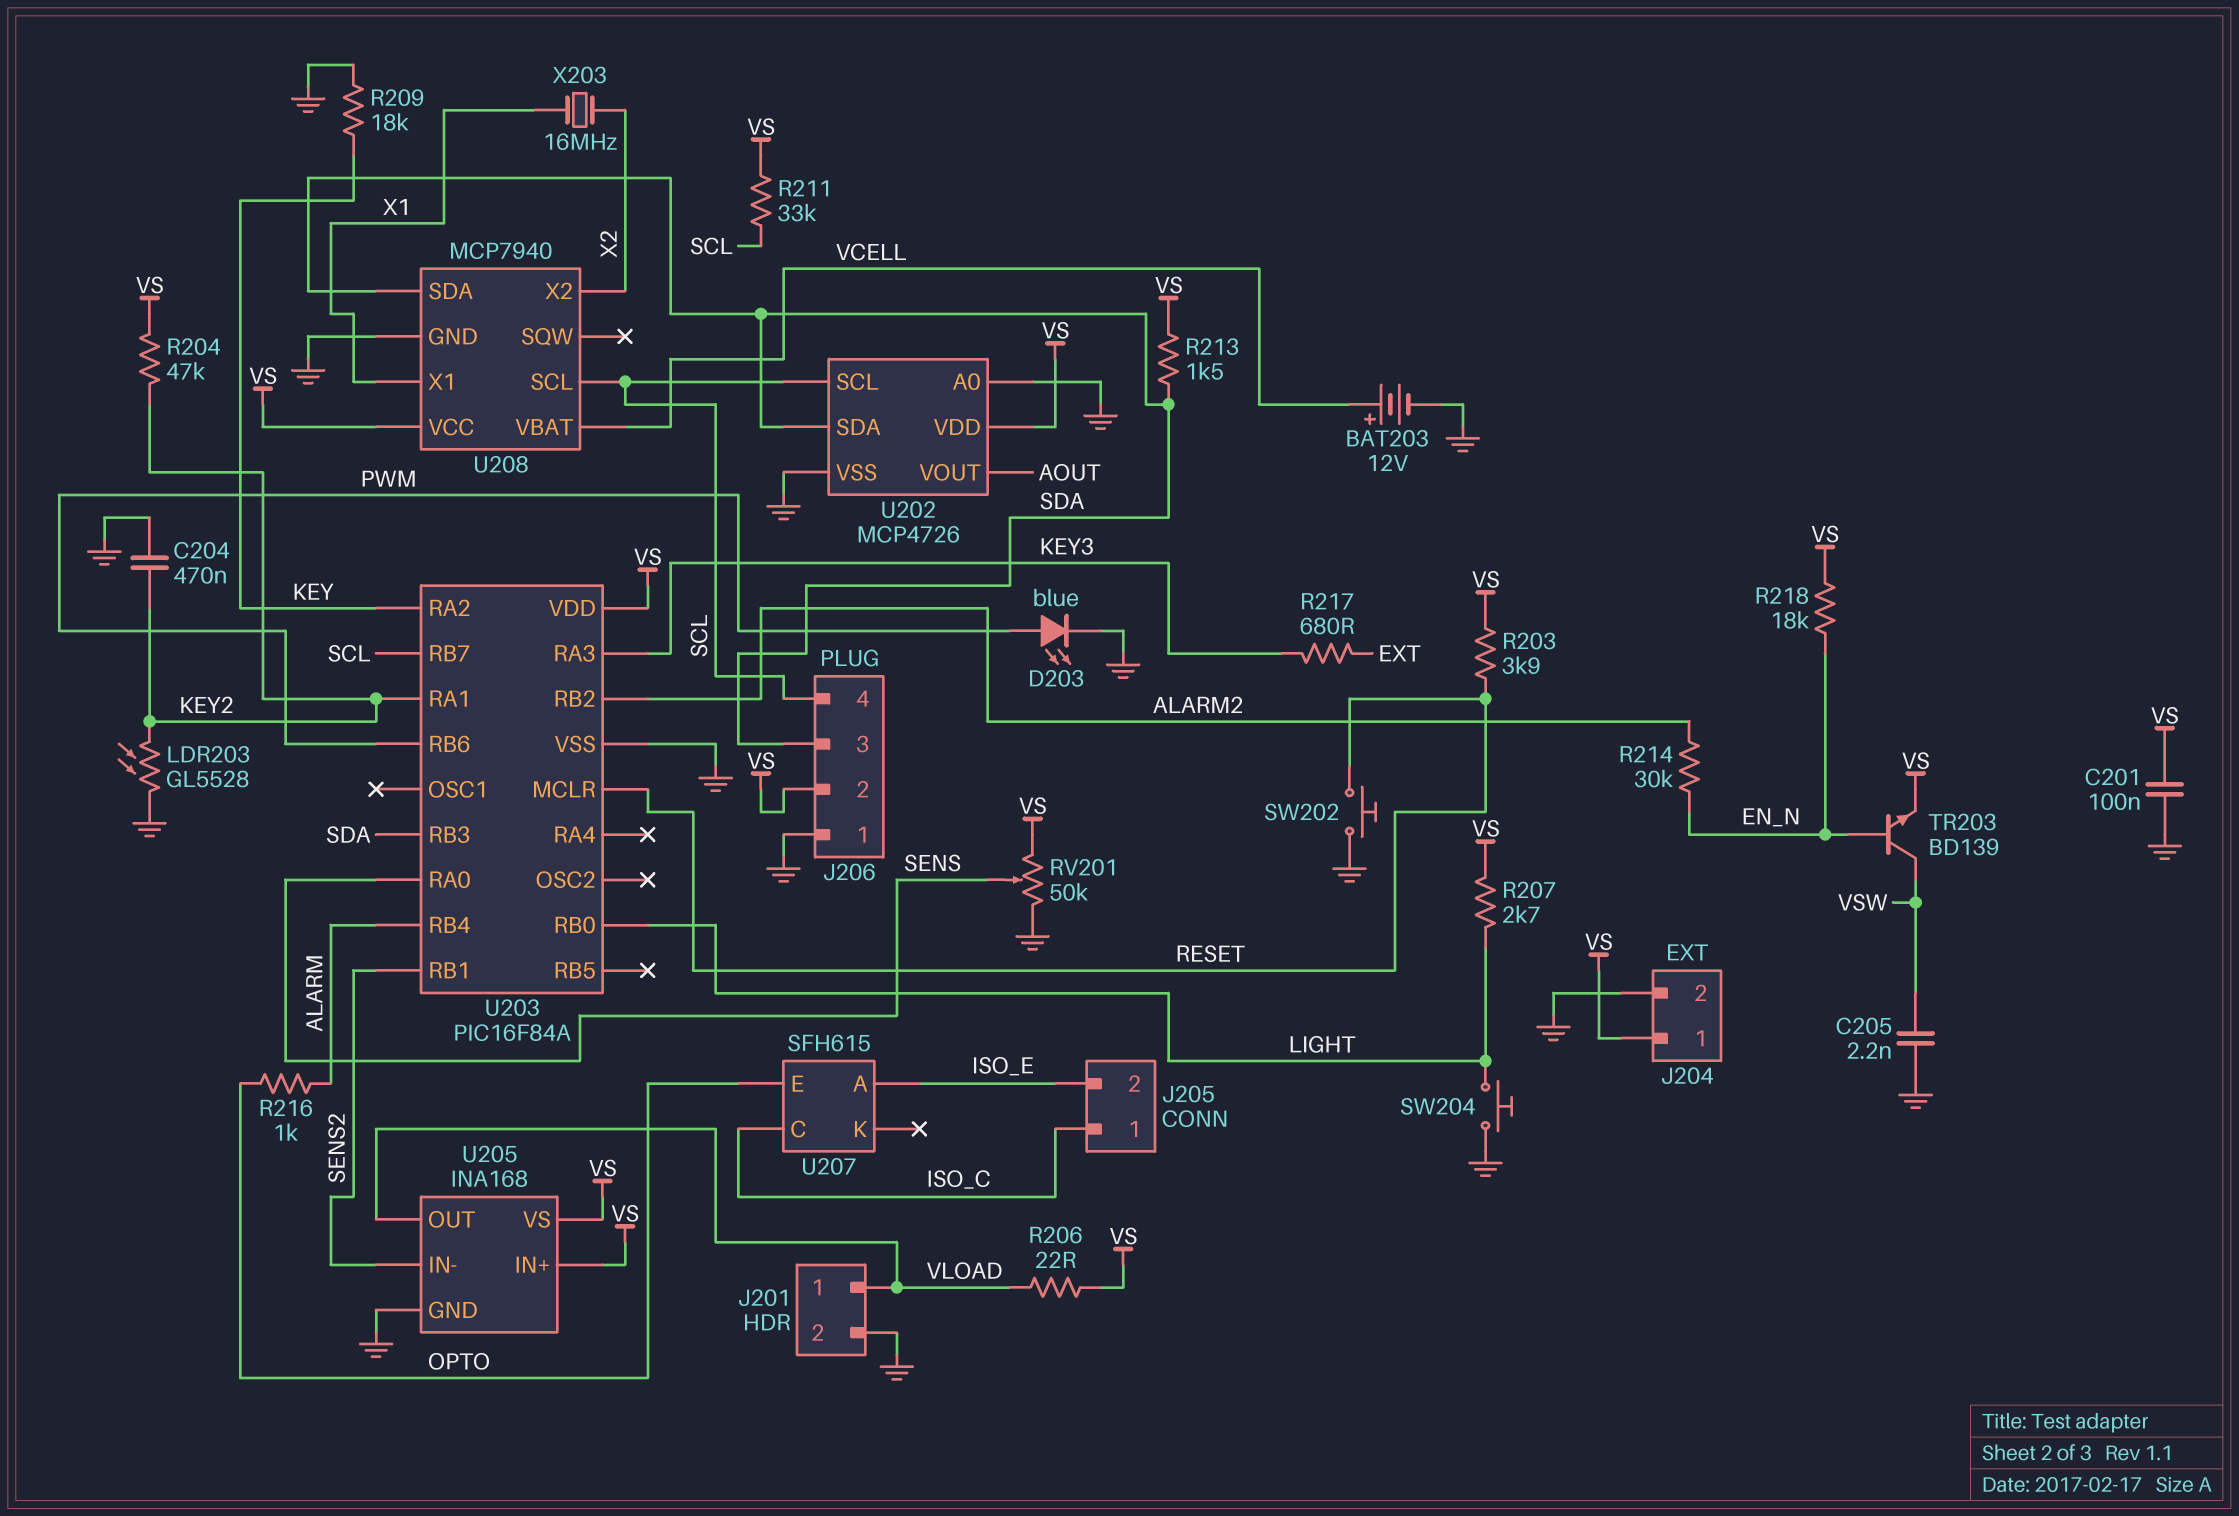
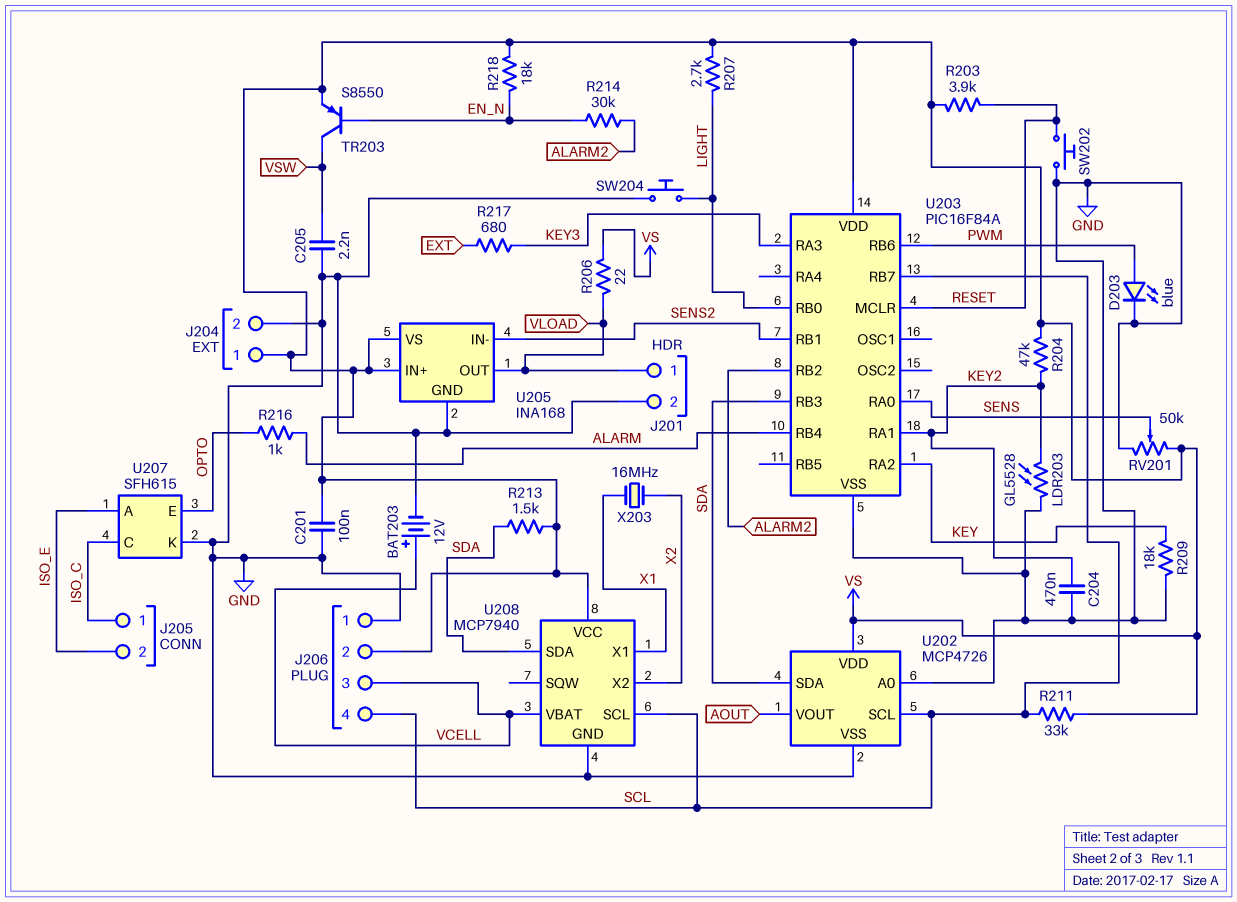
J206 pin 3: SDA -> VCELL
TR203: NPN BD139 (B EN_N, C VSW, E VS) -> PNP S8550 (B EN_N, C VSW, E VS)
U207 pin K: none -> GND

